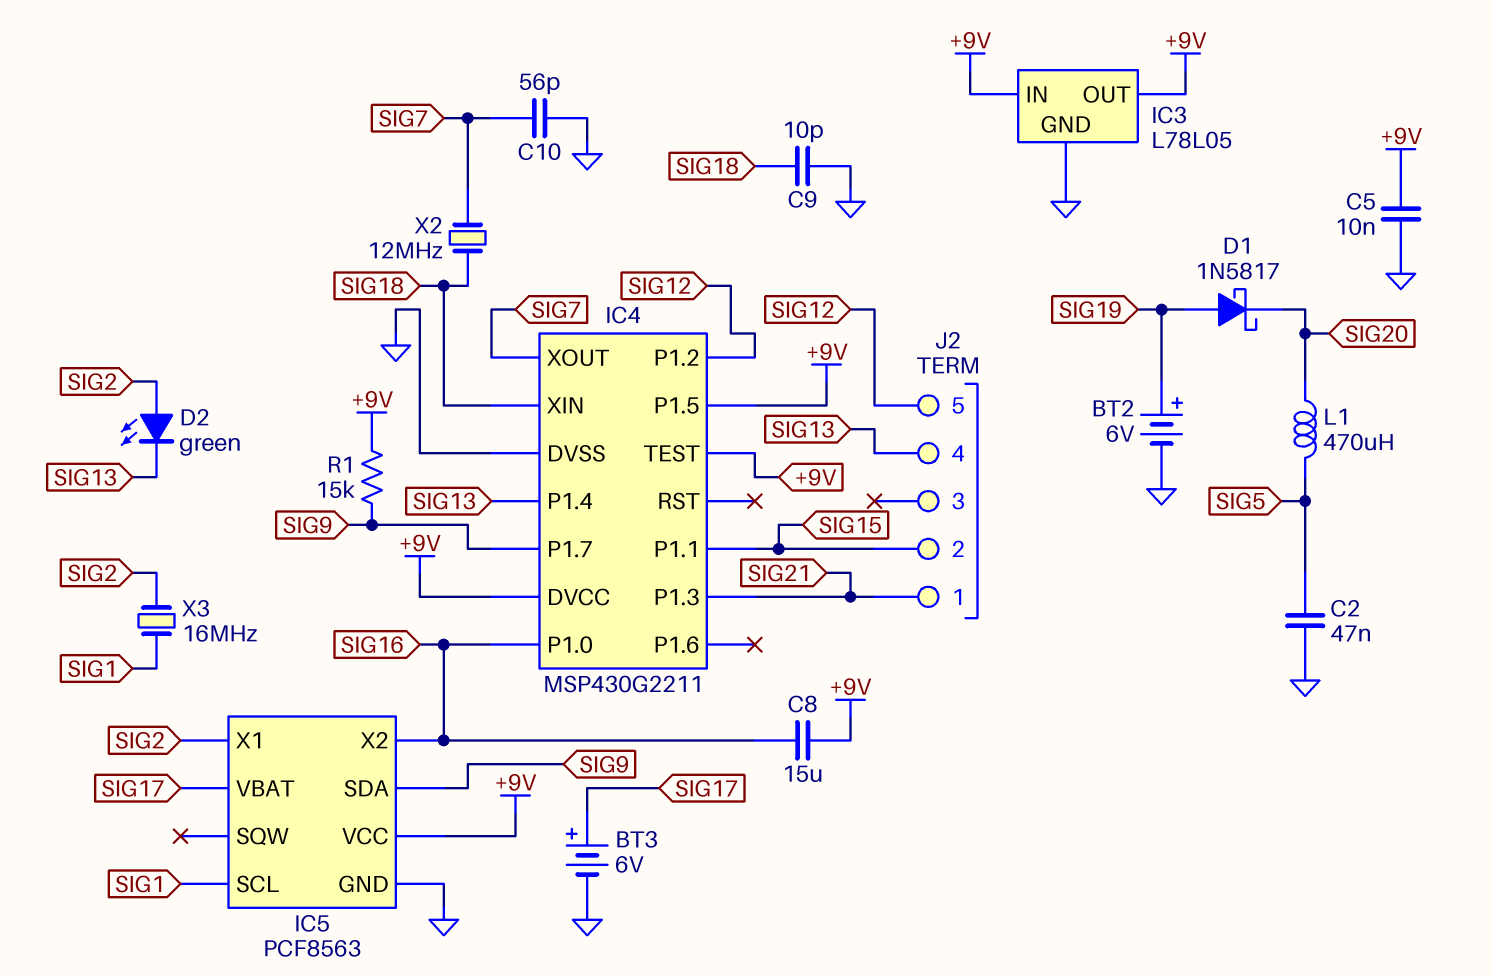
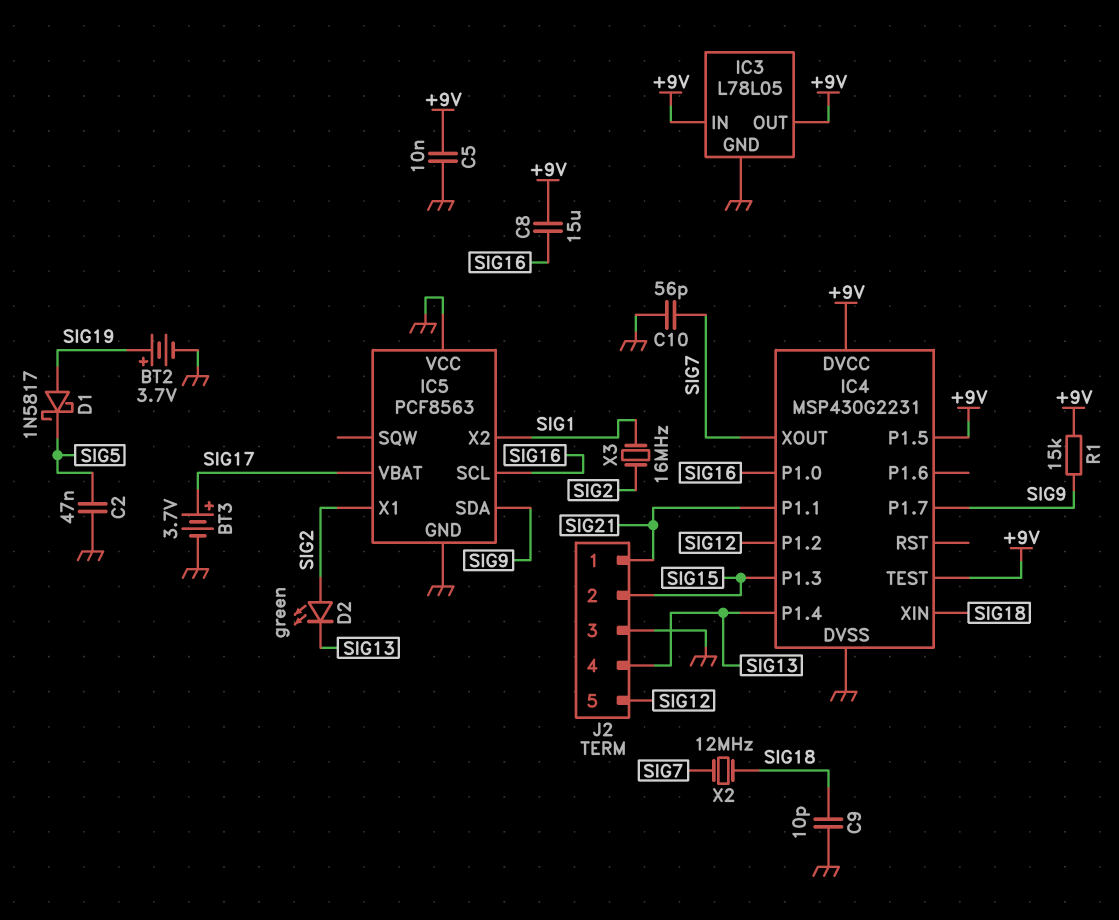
BT2: 6V (plus SIG19, minus GND) -> 3.7V (plus SIG19, minus GND)
BT3: 6V (plus SIG17, minus GND) -> 3.7V (plus SIG17, minus GND)
D1: schottky 1N5817 (A SIG19, K SIG20) -> schottky 1N5817 (A SIG19, K SIG5)
IC4: MSP430G2211 -> MSP430G2231
IC4 pin P1.1: SIG15 -> SIG21
IC4 pin P1.3: SIG21 -> SIG15
IC5 pin SCL: SIG1 -> SIG16
IC5 pin VCC: +9V -> GND
IC5 pin X2: SIG16 -> SIG1
J2 pin 3: none -> GND
L1: 470uH (SIG5, SIG20) -> none

